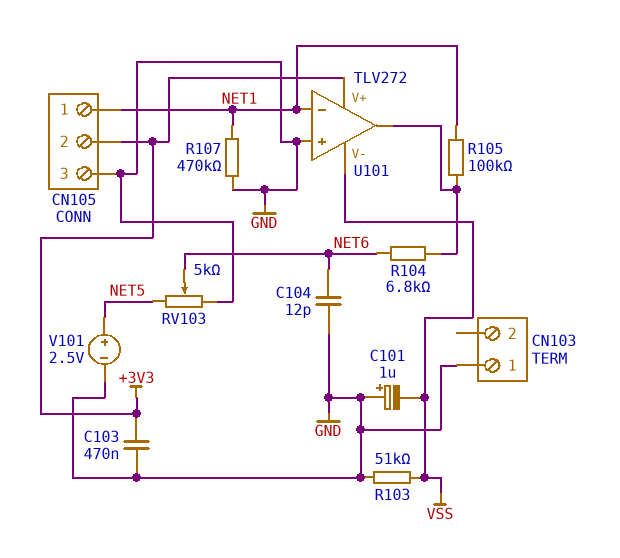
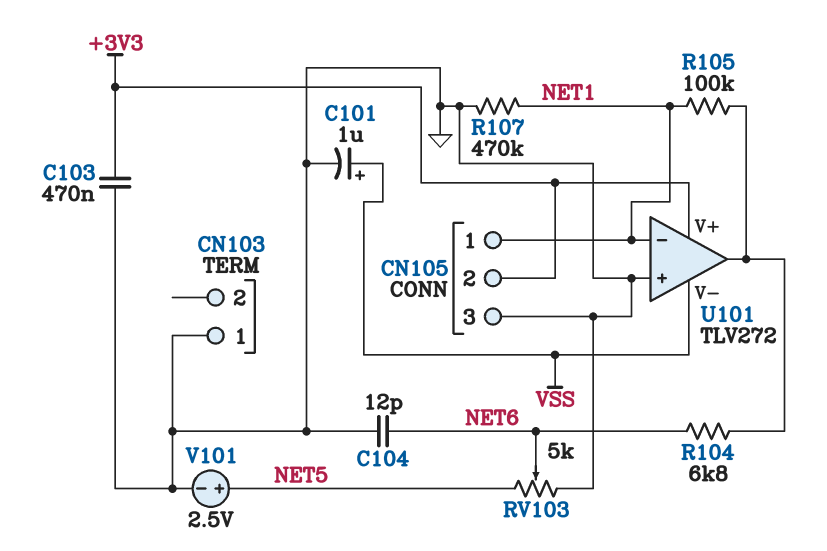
C101: 1uF (plus GND, minus VSS) -> 1uF (plus VSS, minus GND)
R103: 51k (GND, VSS) -> none

